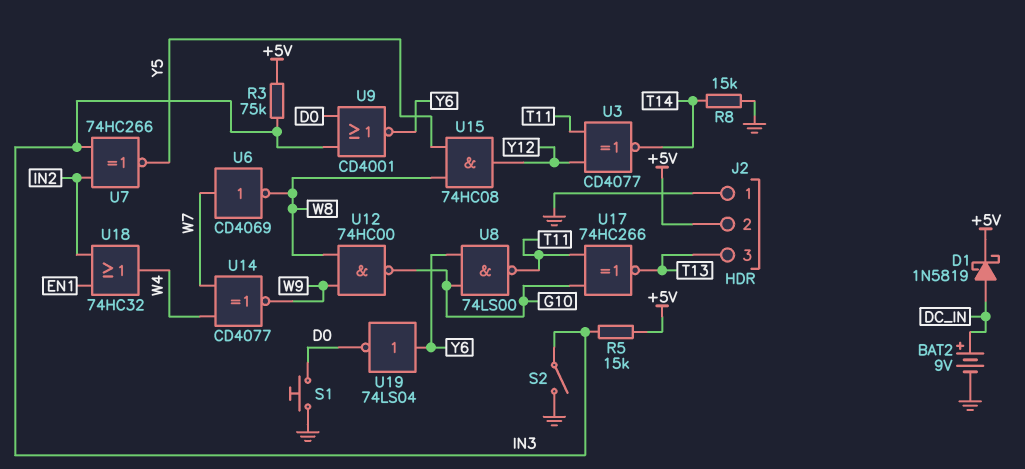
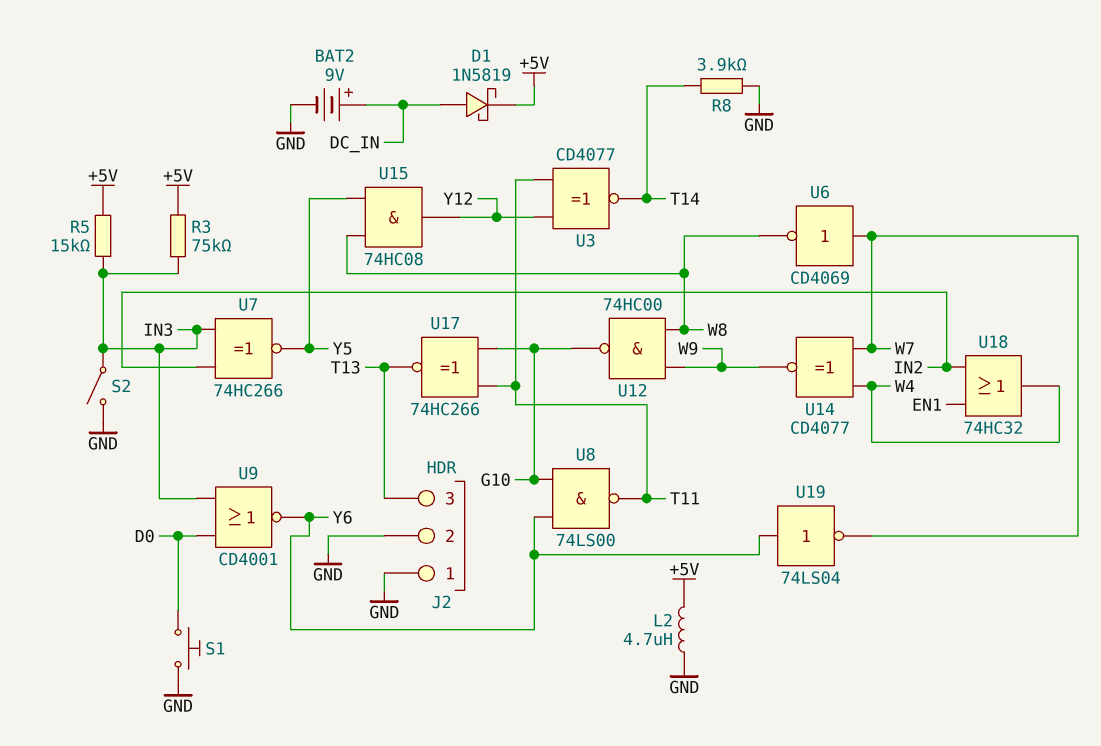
J2 pin 2: +5V -> GND
L2: none -> 4.7uH (+5V, GND)
R8: 15k (GND, T14) -> 3.9k (GND, T14)
U19: NOT 74LS04 (in Y6, out D0) -> NOT 74LS04 (in Y6, out W7)

